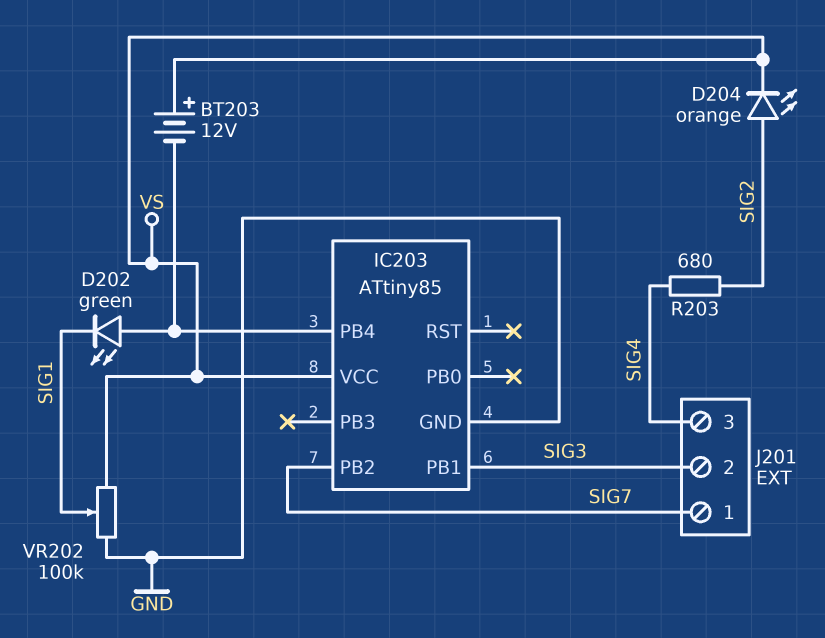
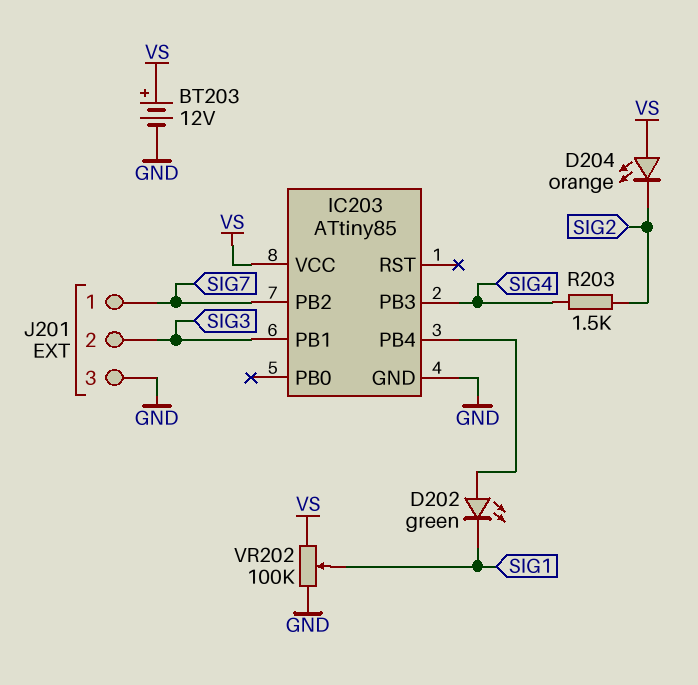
BT203: 12V (plus VS, minus IC203/PB4) -> 12V (plus VS, minus GND)
D204: LED orange (A SIG2, K VS) -> LED orange (A VS, K SIG2)
IC203 pin PB3: none -> SIG4
J201 pin 3: SIG4 -> GND
R203: 680 (SIG2, SIG4) -> 1.5k (SIG2, SIG4)

